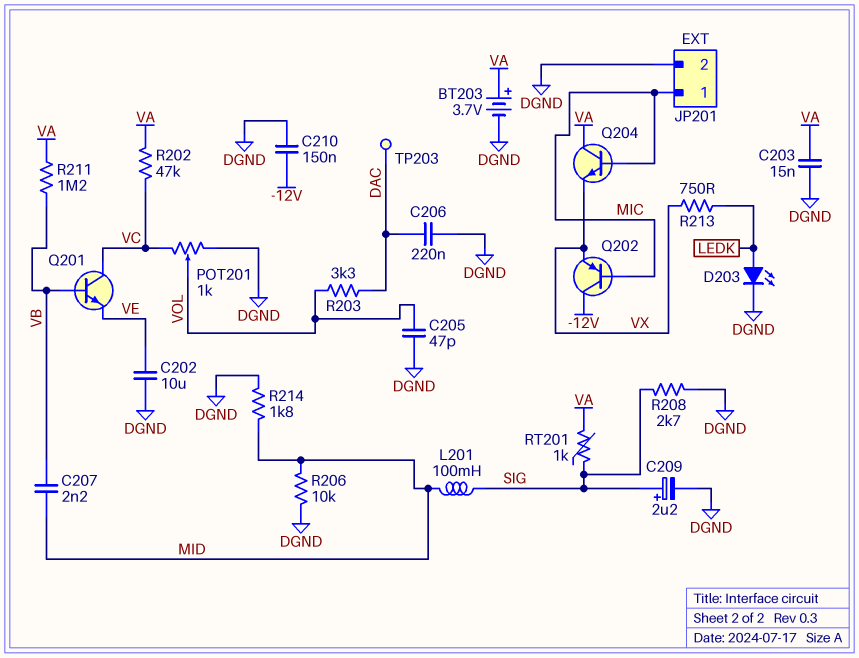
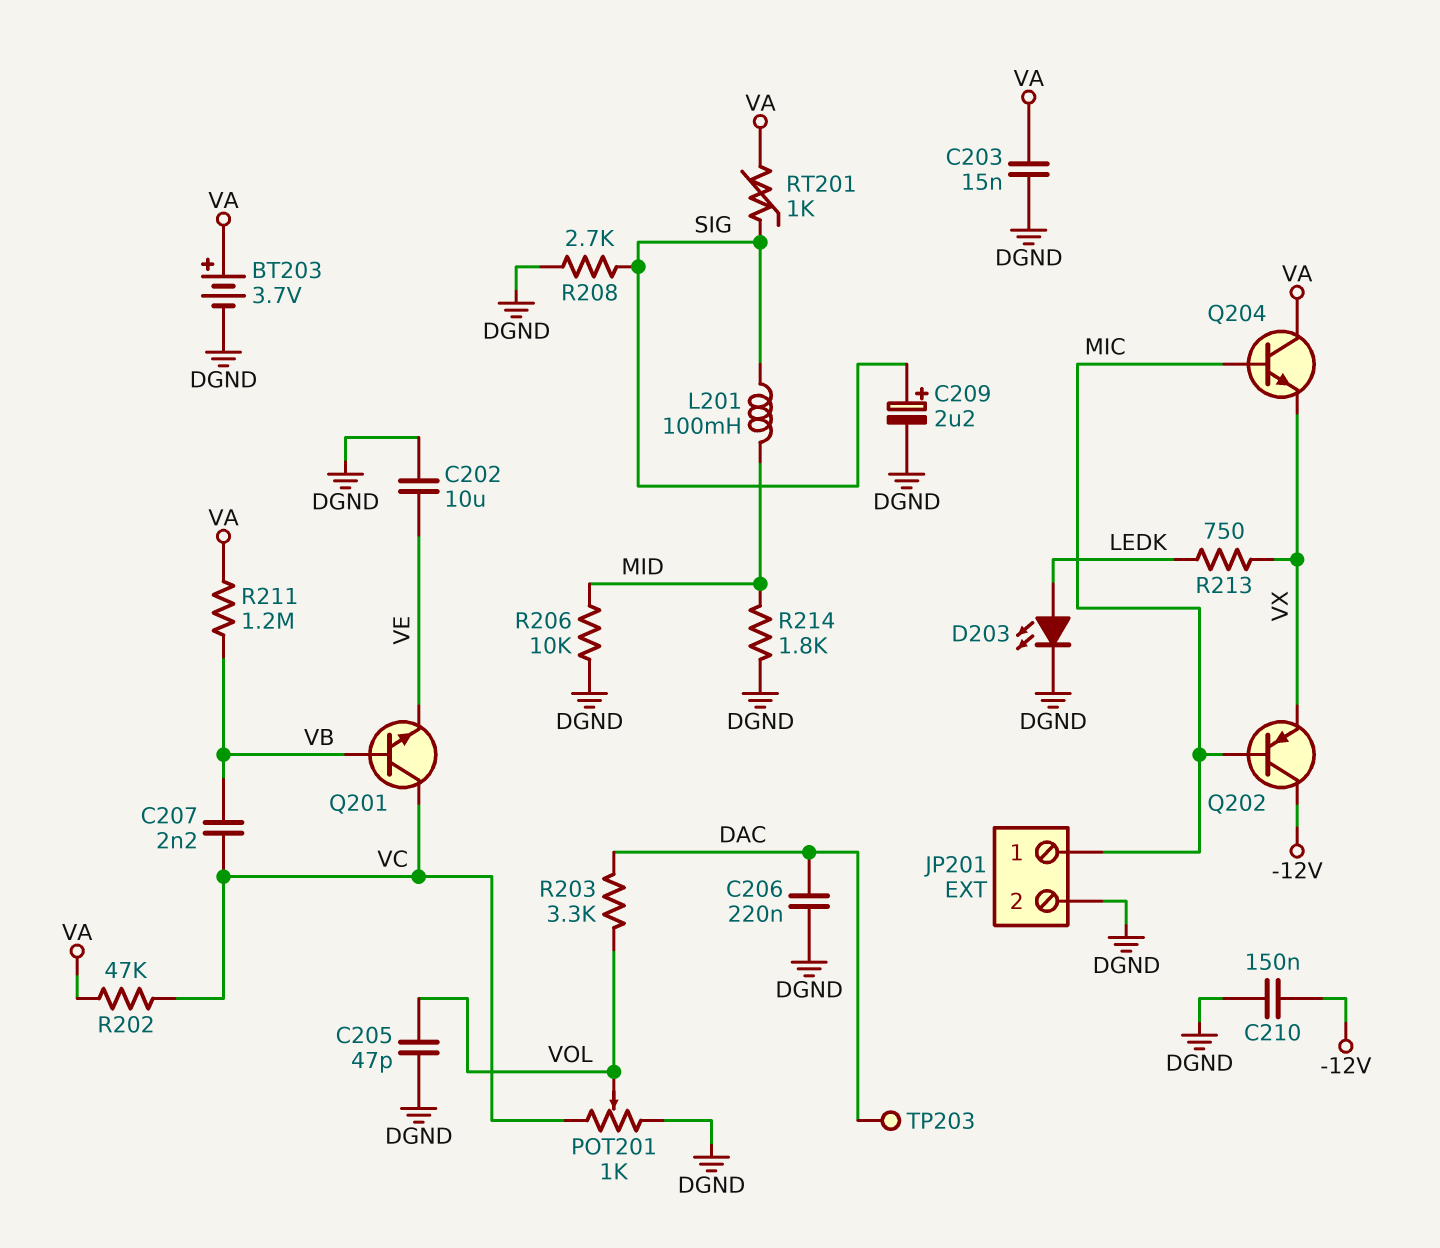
C207: 2.2nF (MID, VB) -> 2.2nF (VB, VC)

